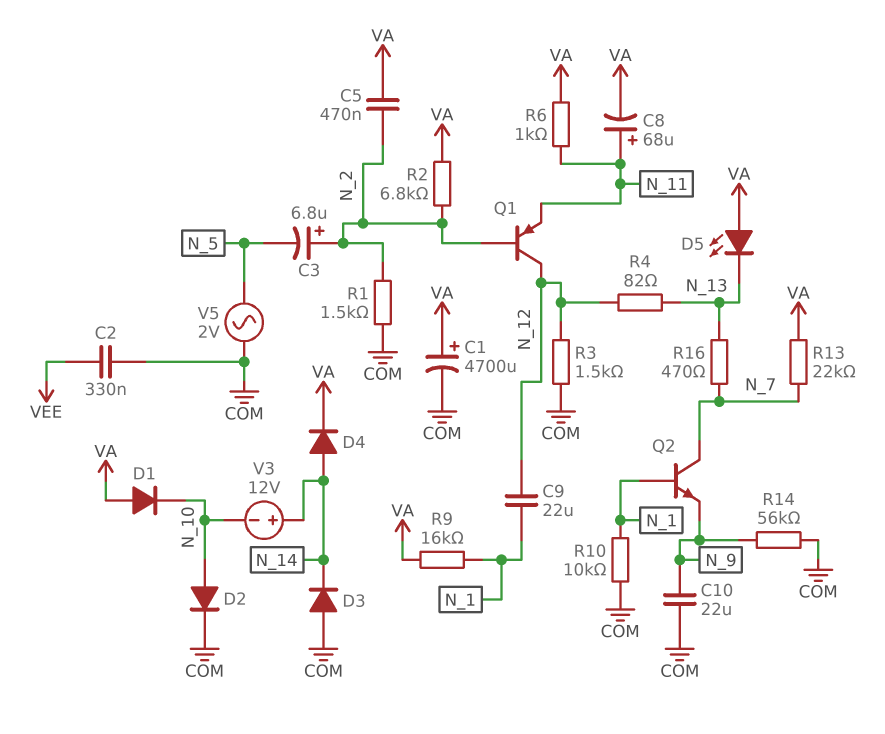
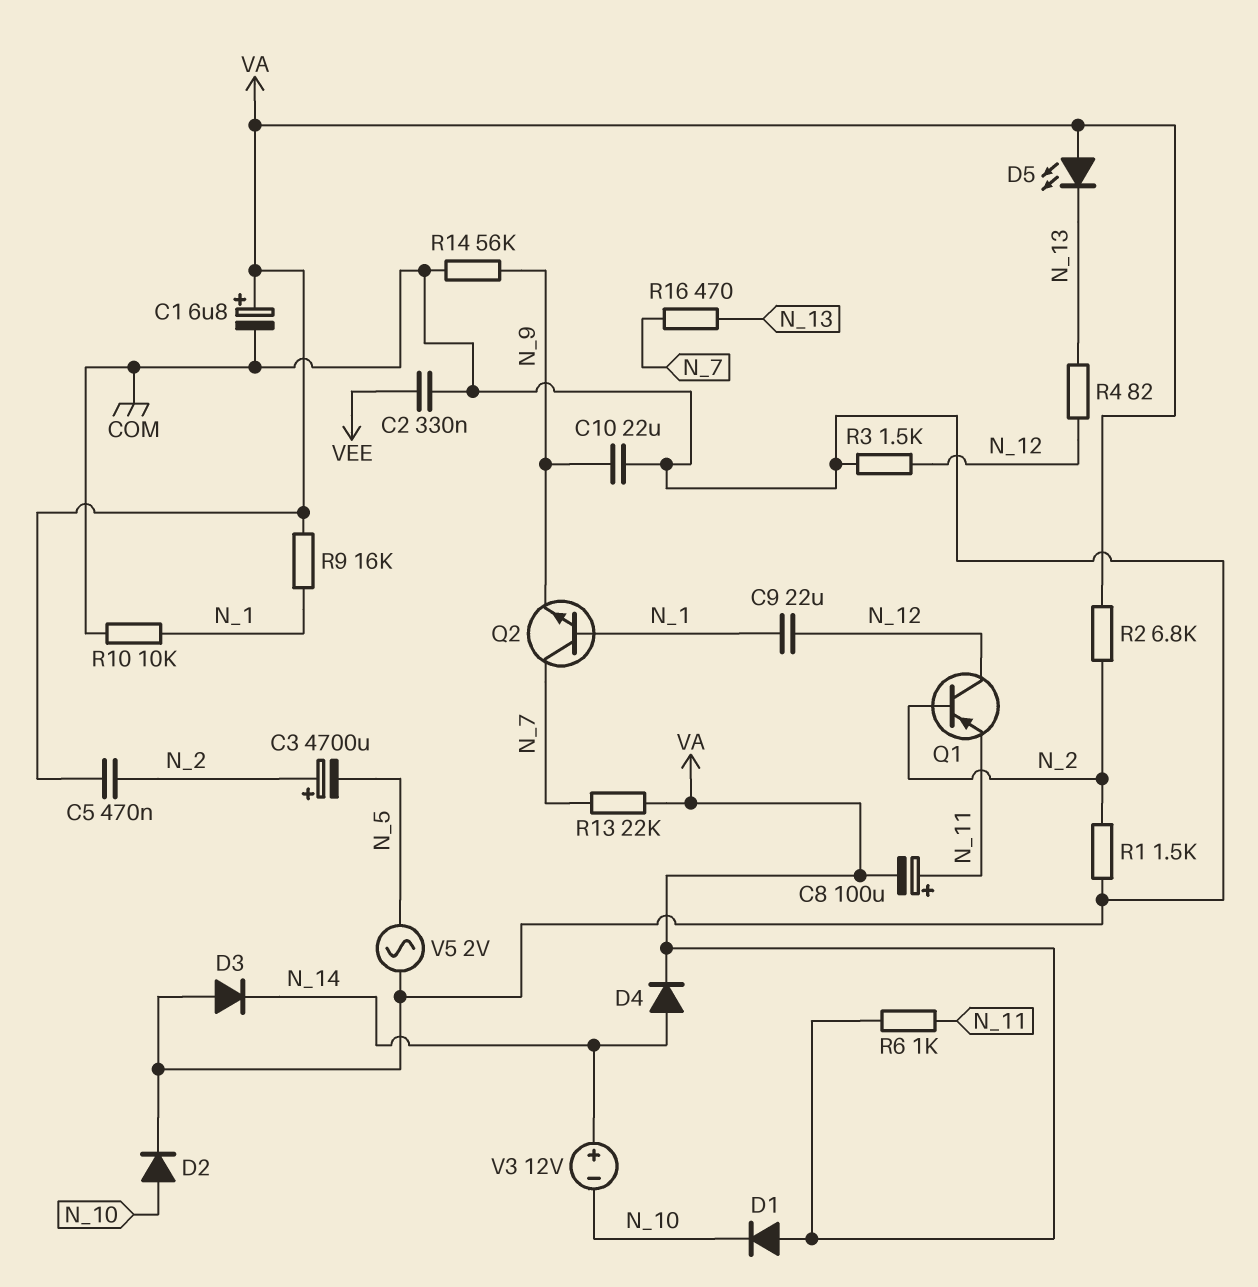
C1: 4700uF (plus VA, minus COM) -> 6.8uF (plus VA, minus COM)
C3: 6.8uF (plus N_2, minus N_5) -> 4700uF (plus N_2, minus N_5)
C8: 68uF (plus N_11, minus VA) -> 100uF (plus N_11, minus VA)

